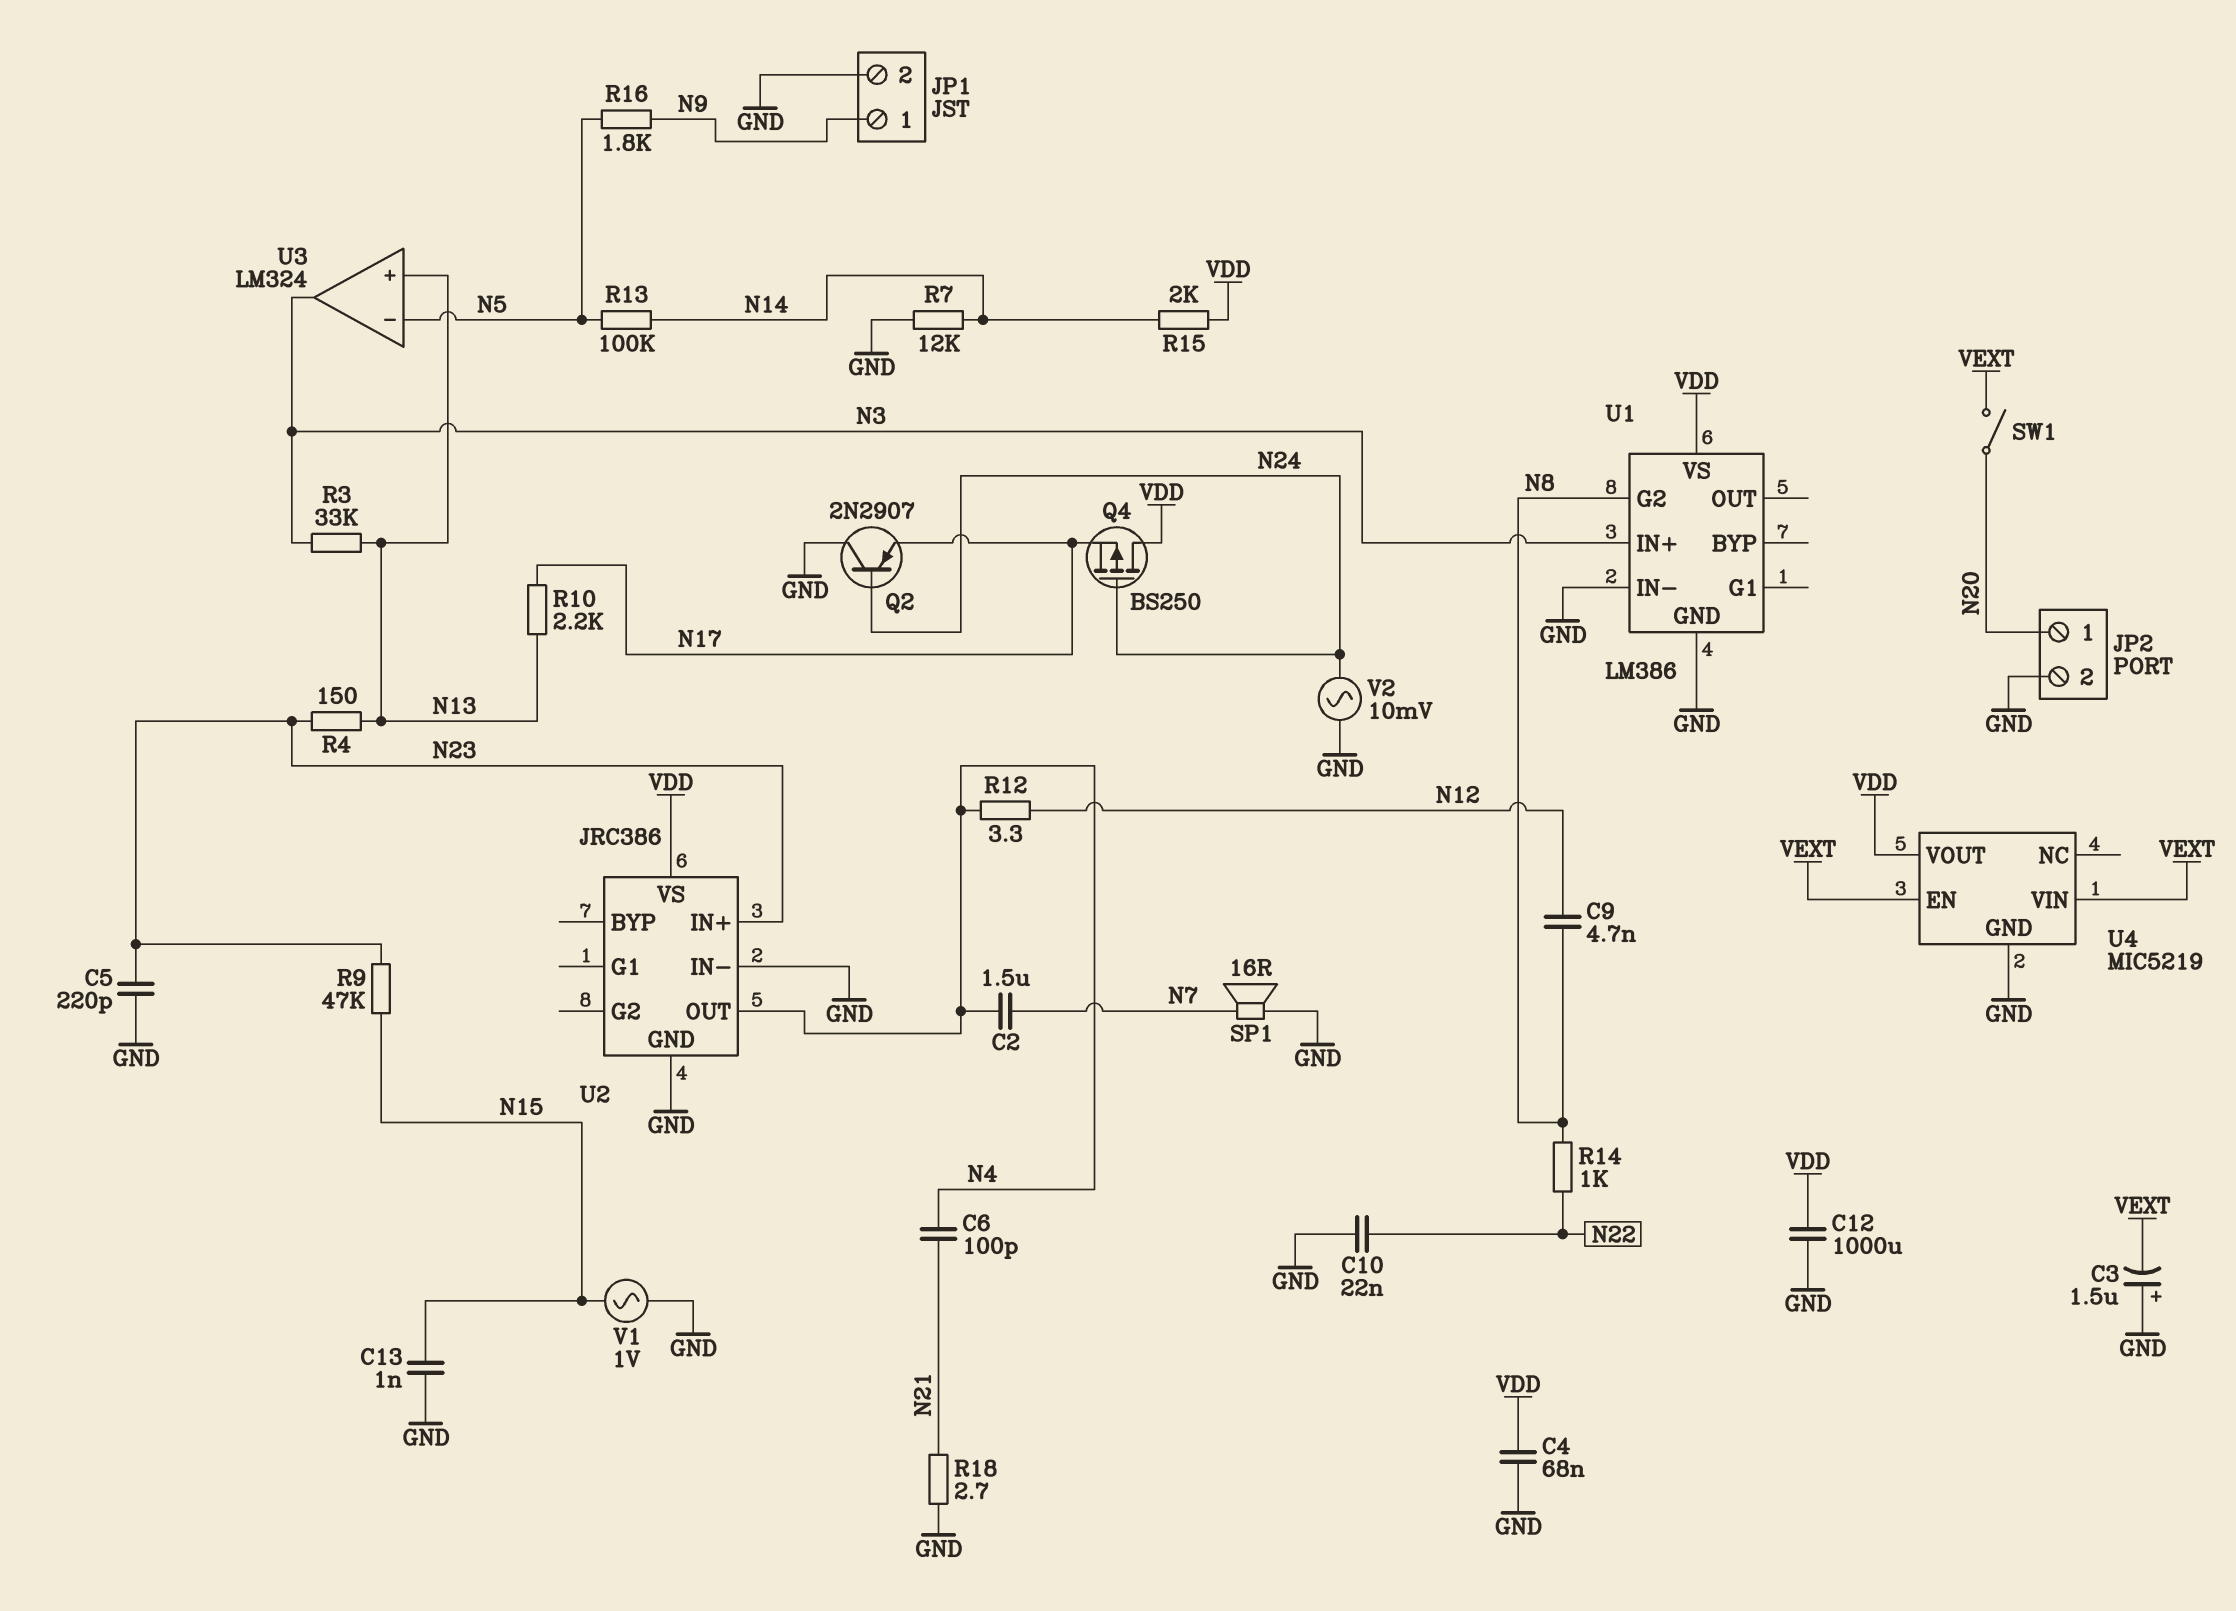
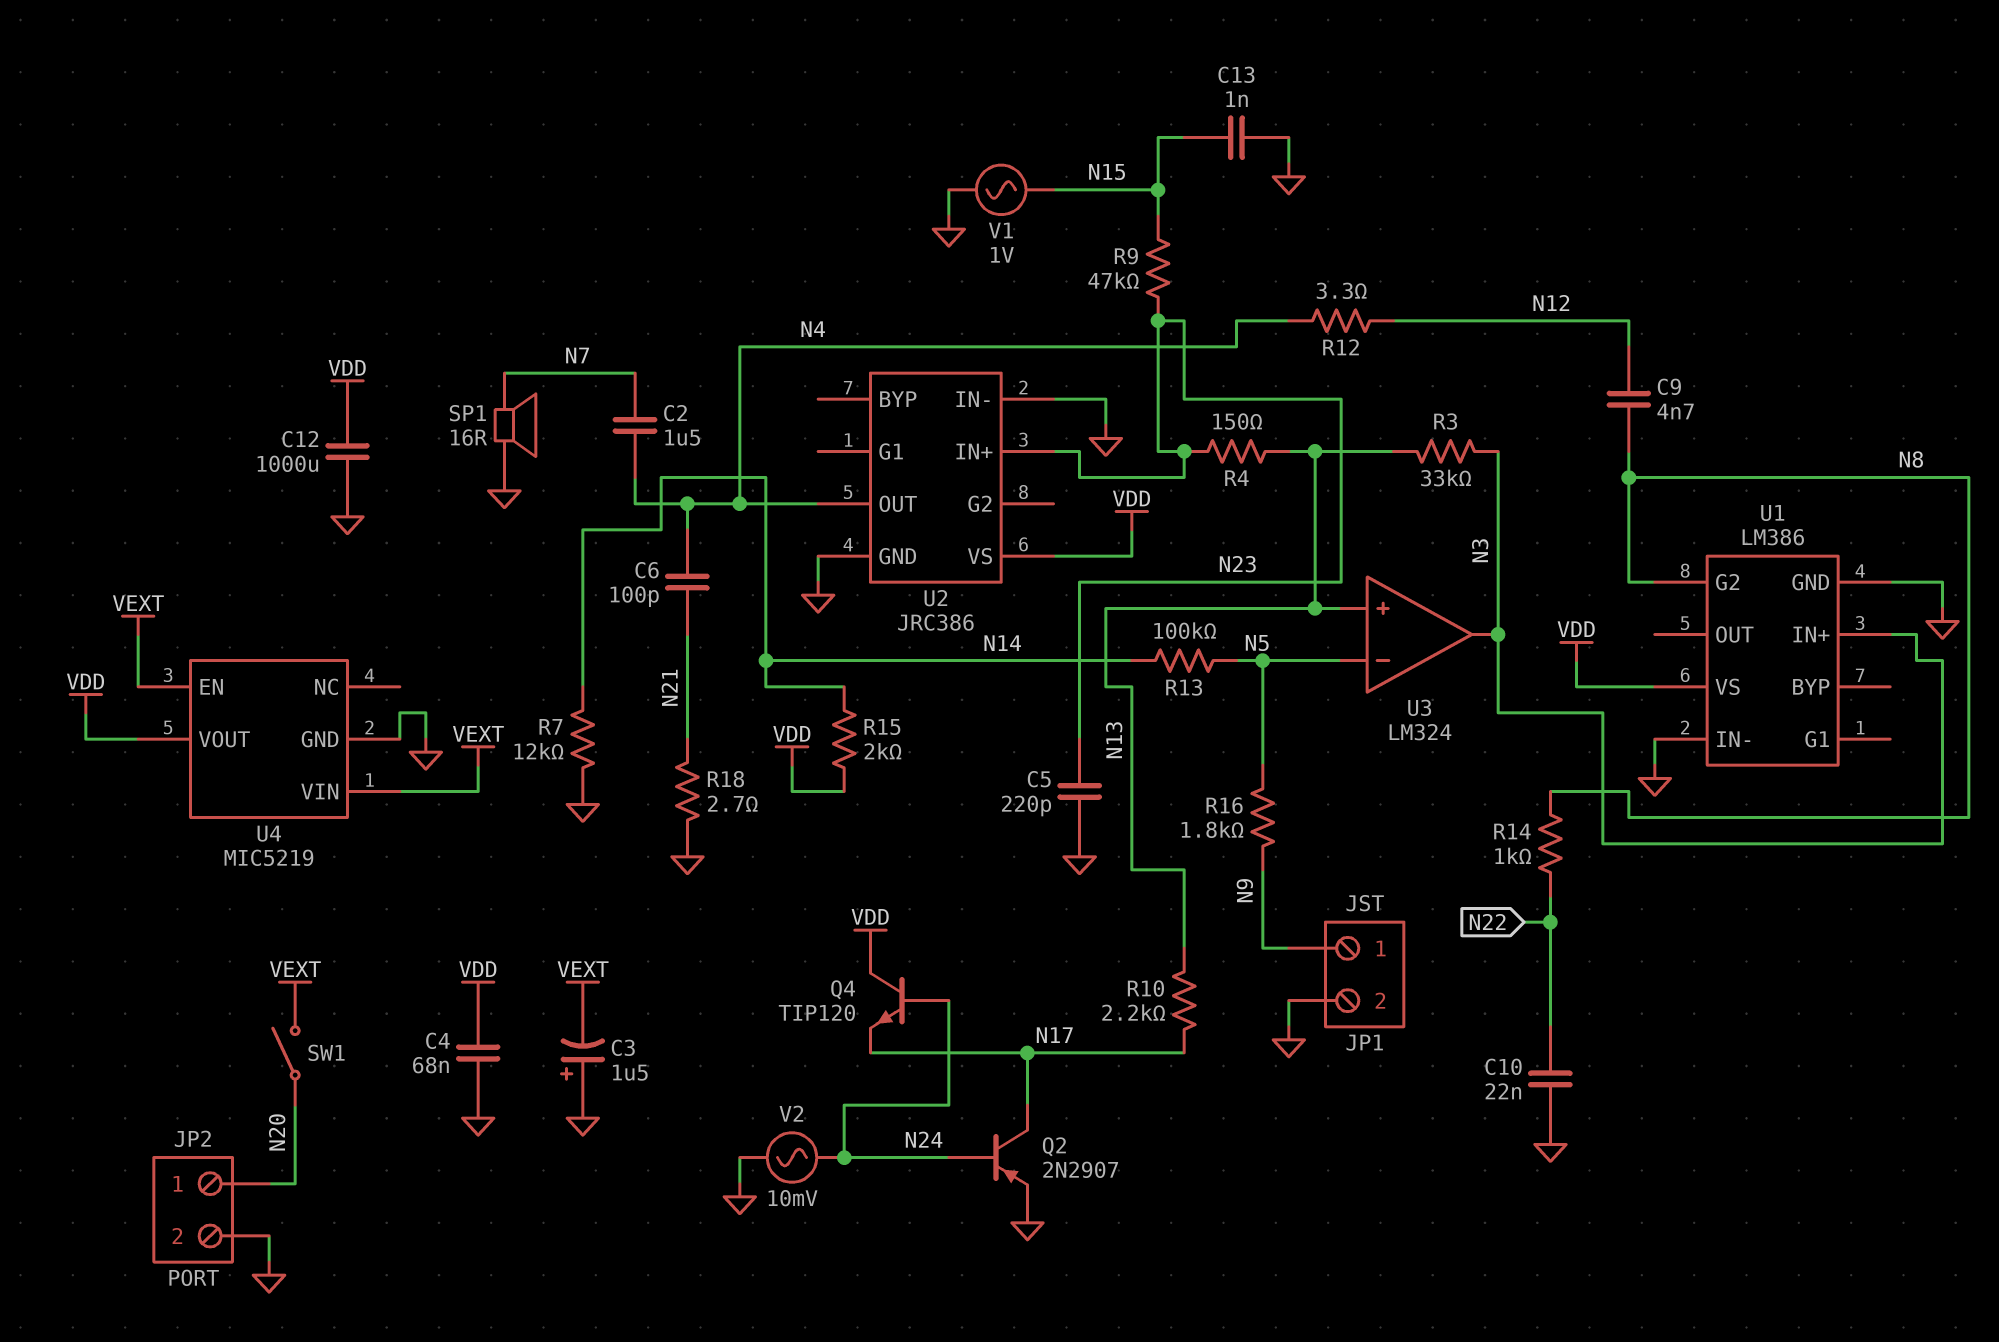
Q2: PNP 2N2907 (B N24, C GND, E N17) -> PNP 2N2907 (B N24, C N17, E GND)
Q4: PMOS BS250 (G N24, D VDD, S N17) -> NPN TIP120 (B N24, C VDD, E N17)

